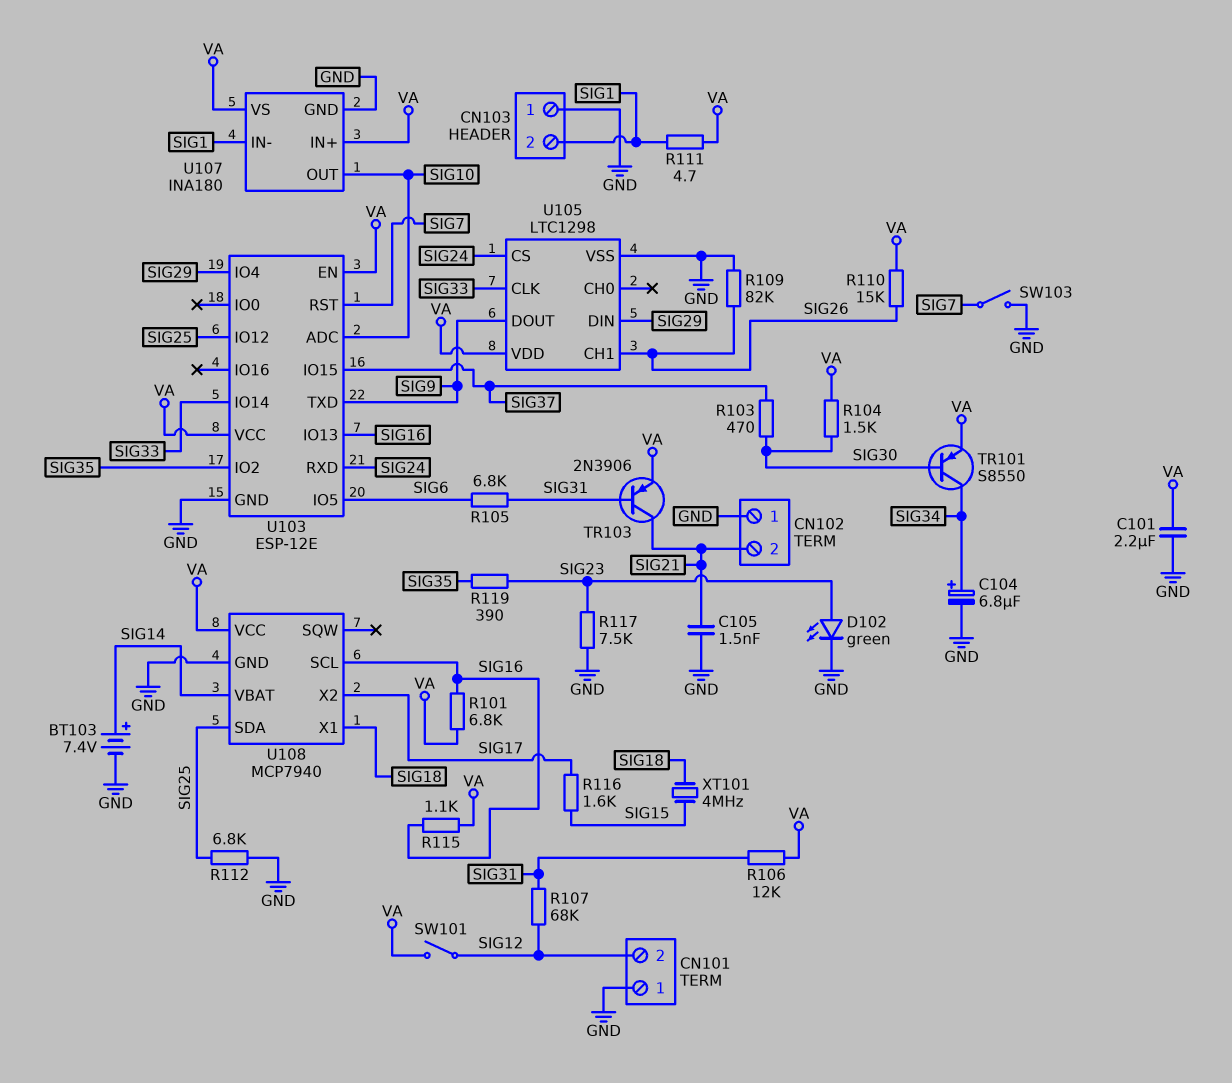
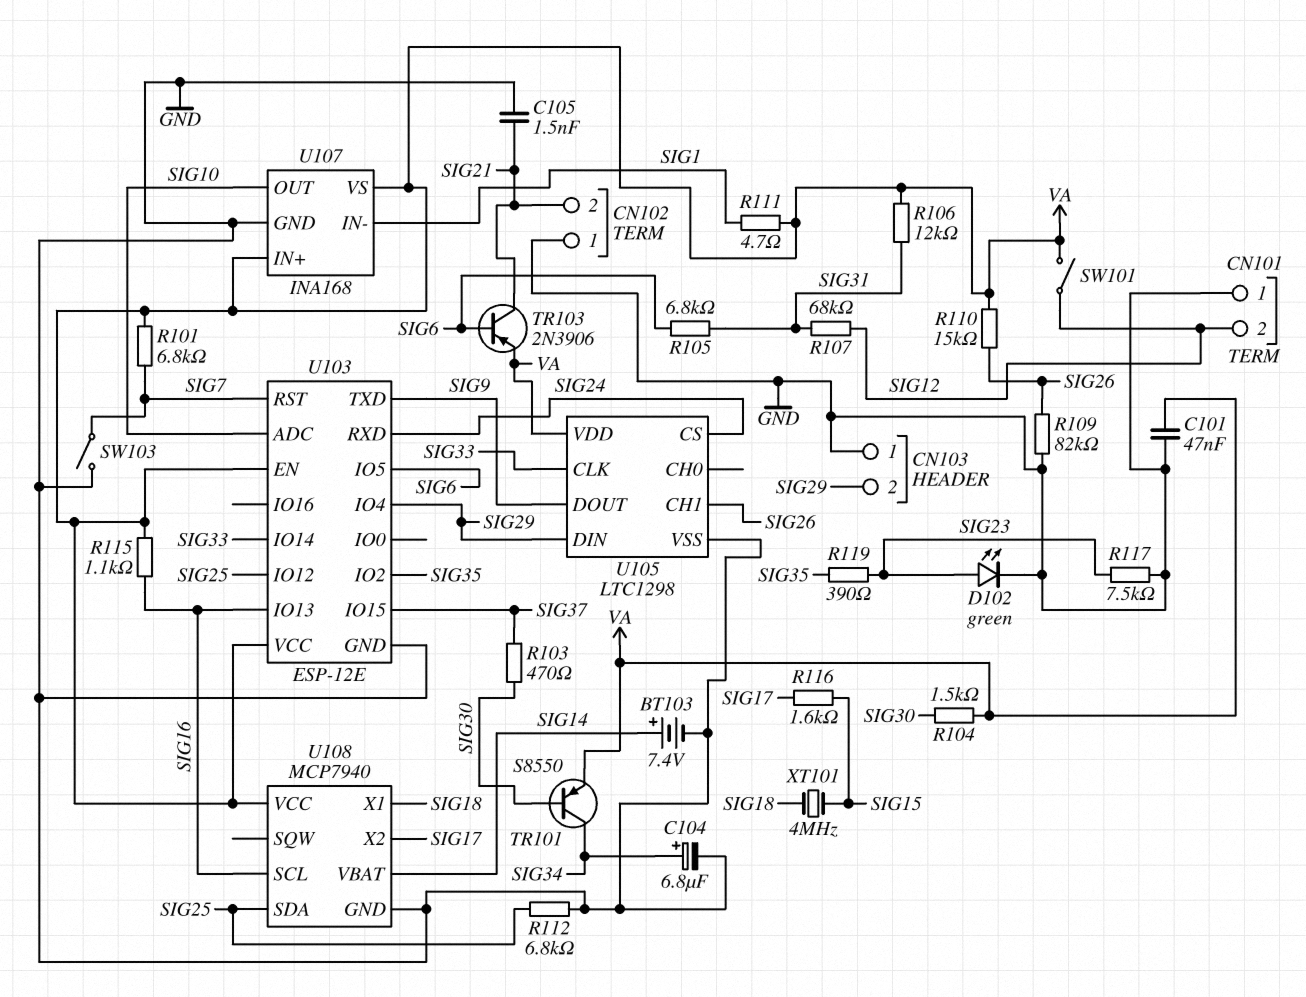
C101: 2.2uF (GND, VA) -> 47nF (GND, VA)
CN103 pin 2: SIG1 -> SIG29
R101: 6.8k (SIG16, VA) -> 6.8k (SIG7, VA)
TR103: PNP 2N3906 (B SIG31, C SIG21, E VA) -> PNP 2N3906 (B SIG6, C SIG21, E VA)
U107: INA180 -> INA168

